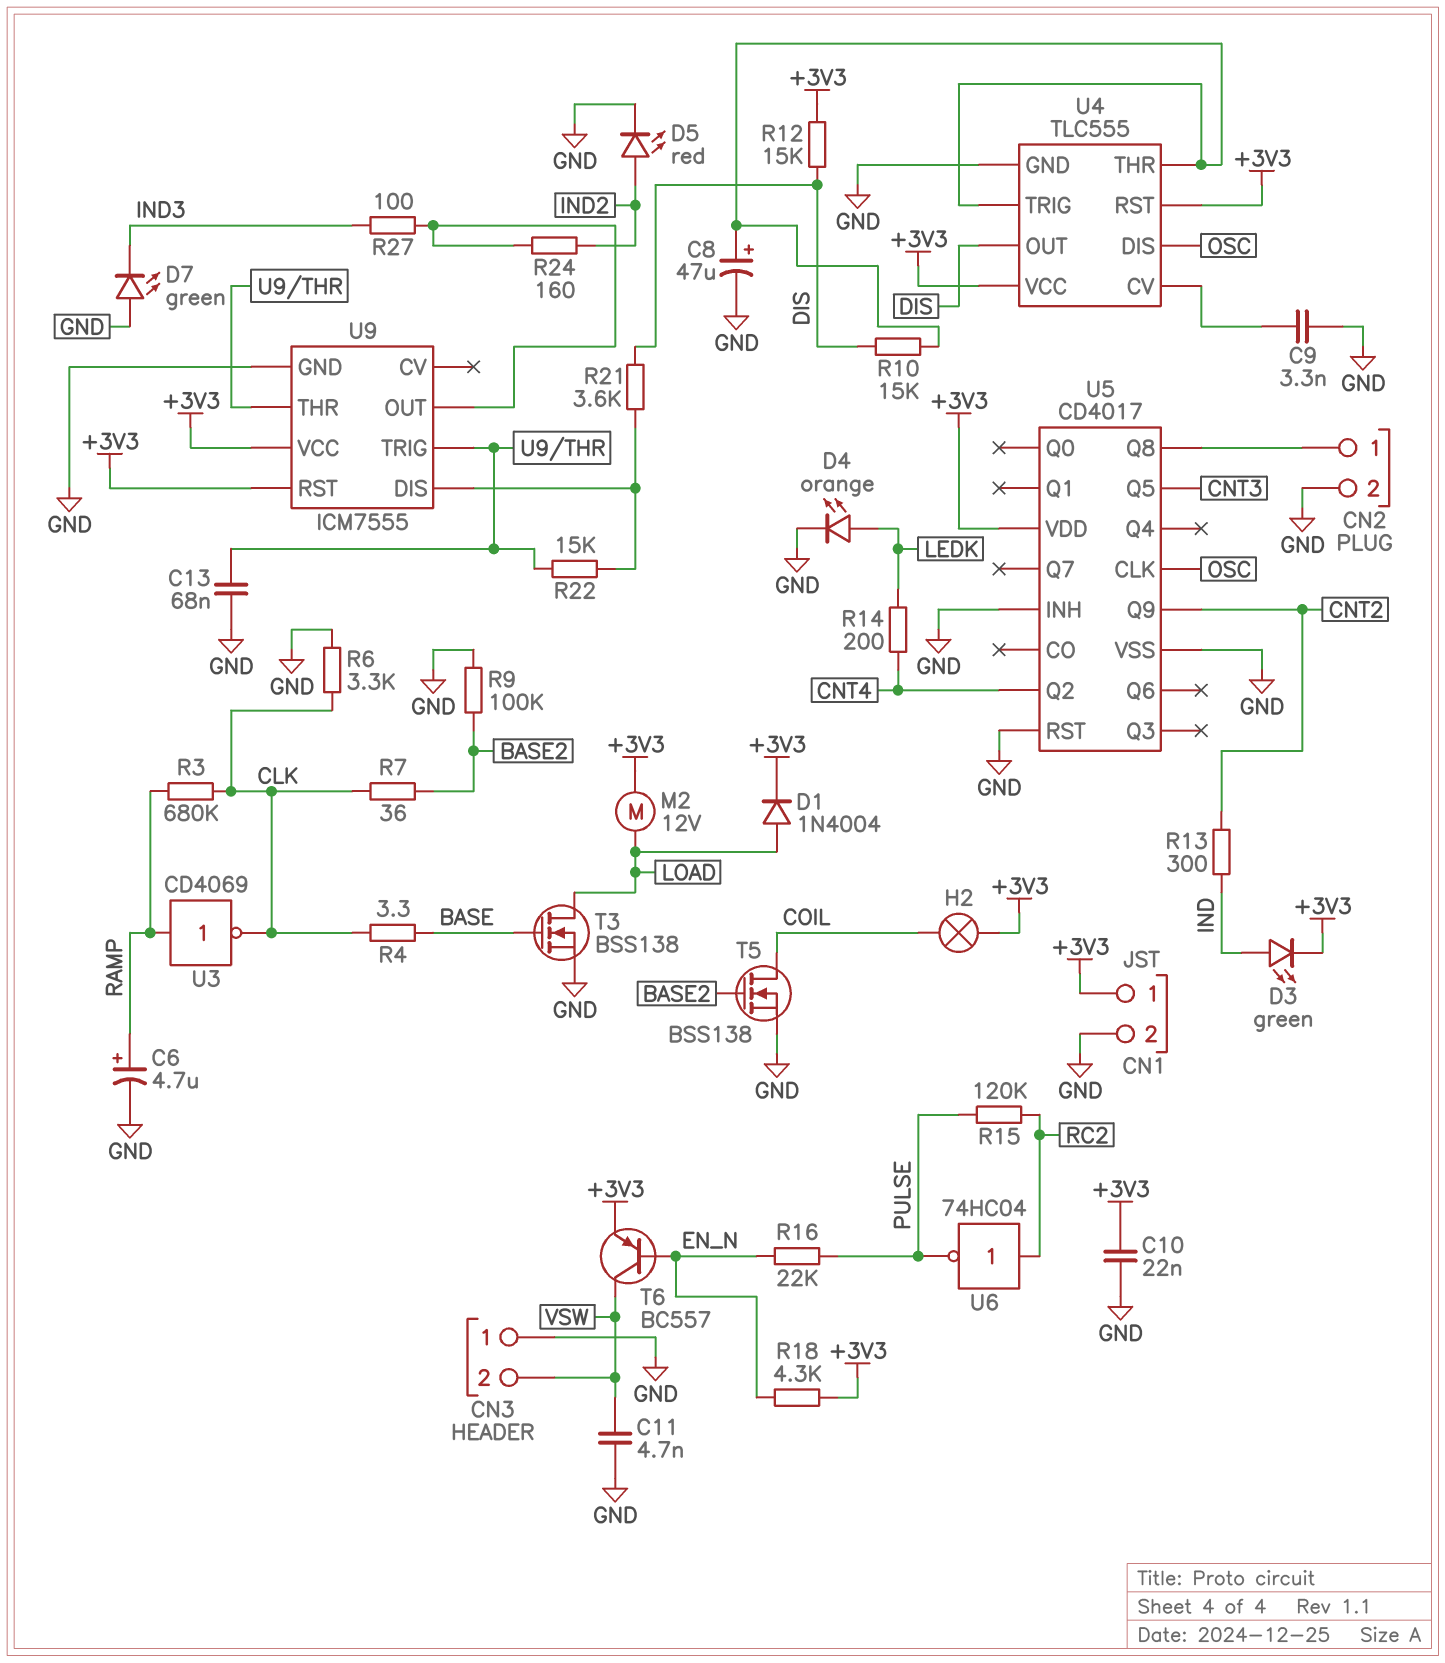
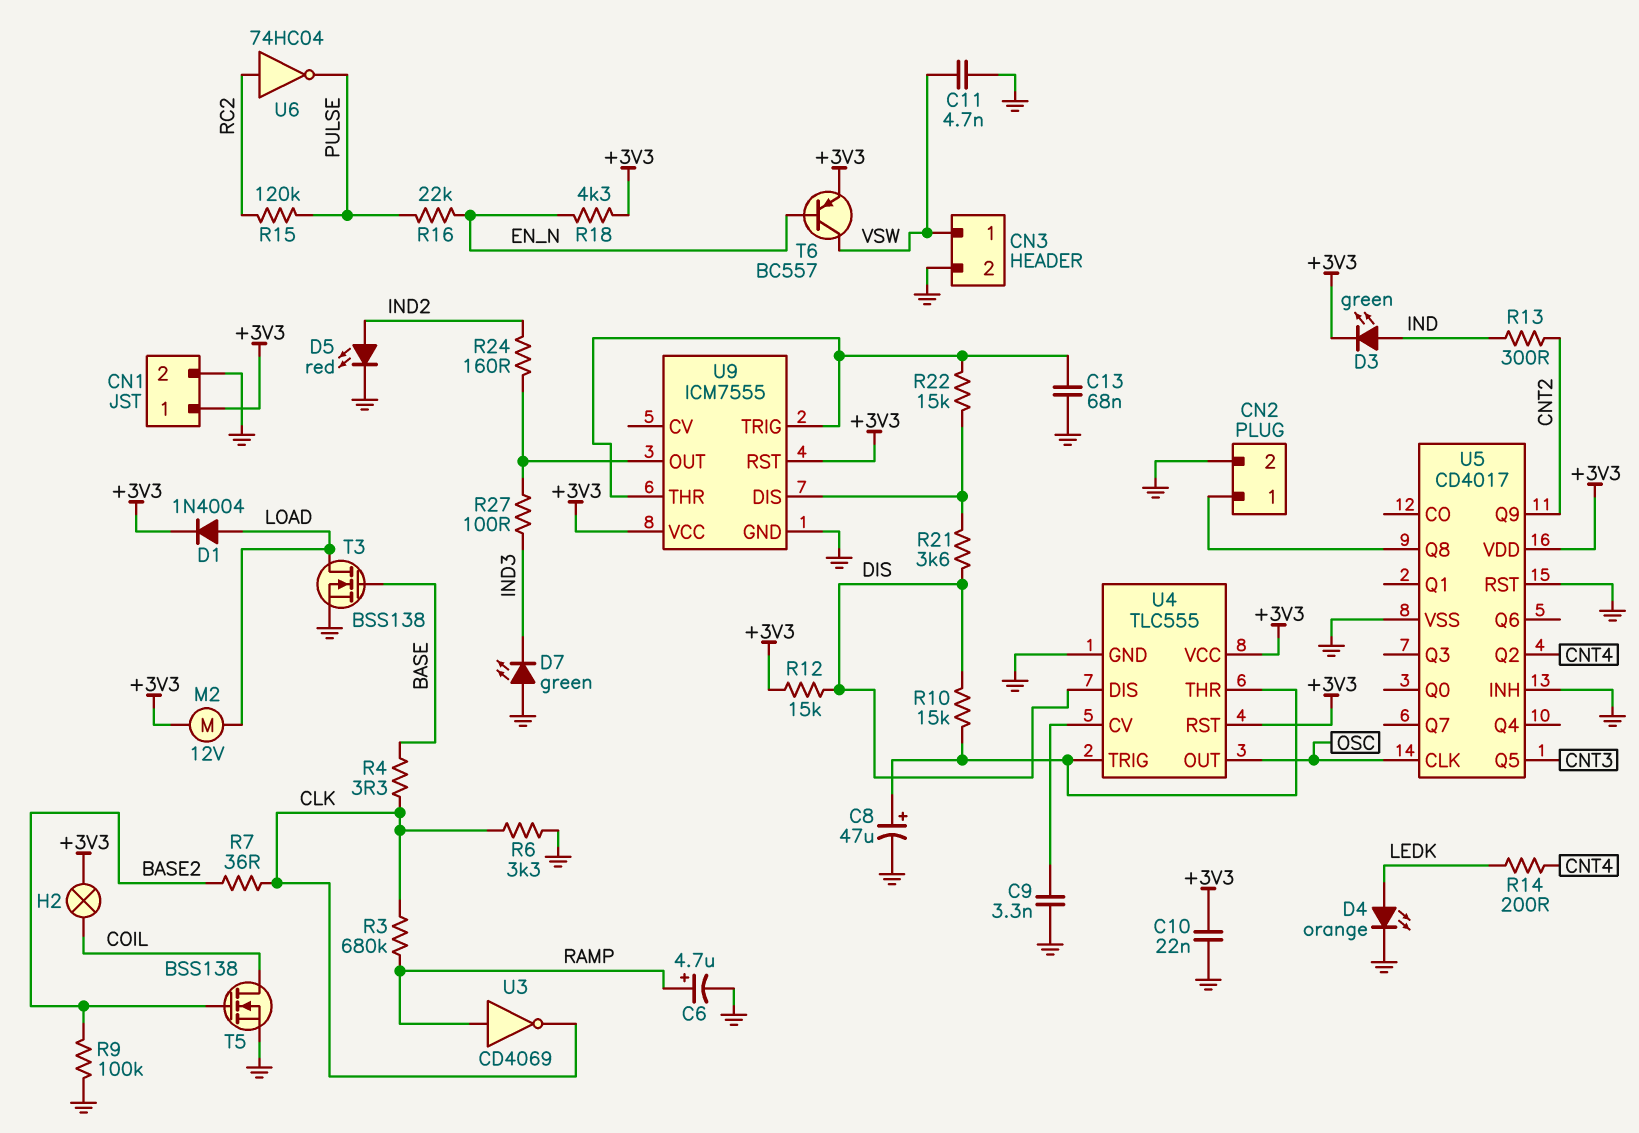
CN3 pin 1: GND -> VSW
CN3 pin 2: VSW -> GND
U4 pin DIS: OSC -> DIS
U4 pin OUT: DIS -> OSC

